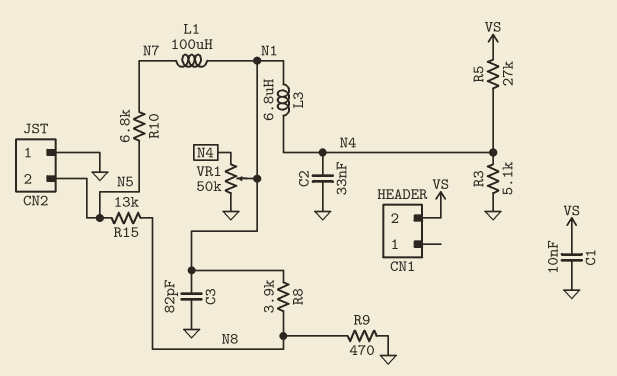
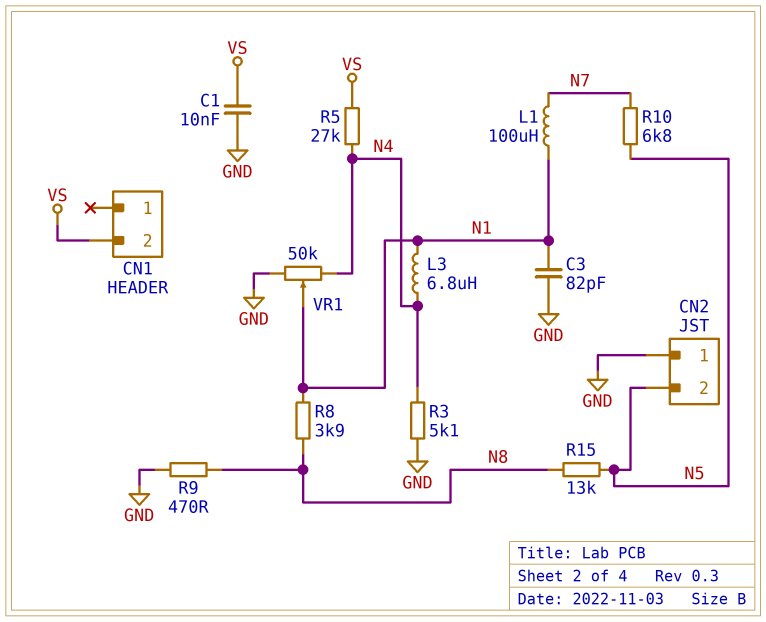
C2: 33nF (GND, N4) -> none

